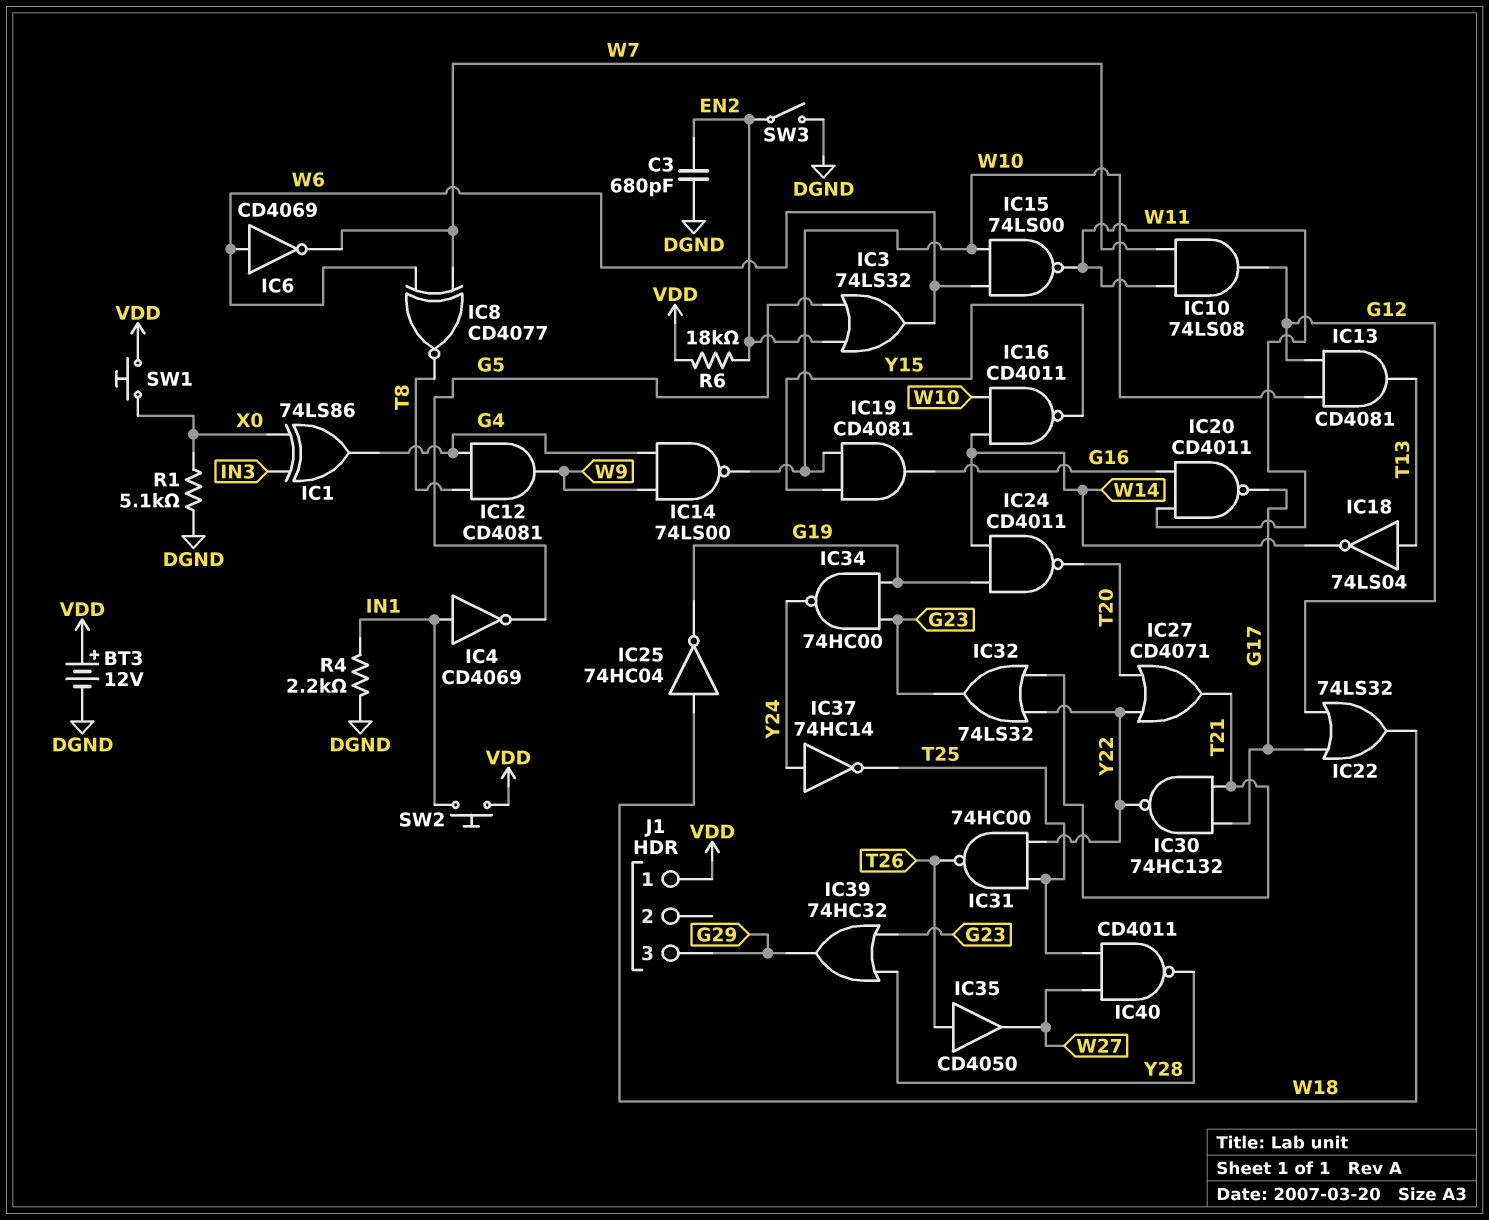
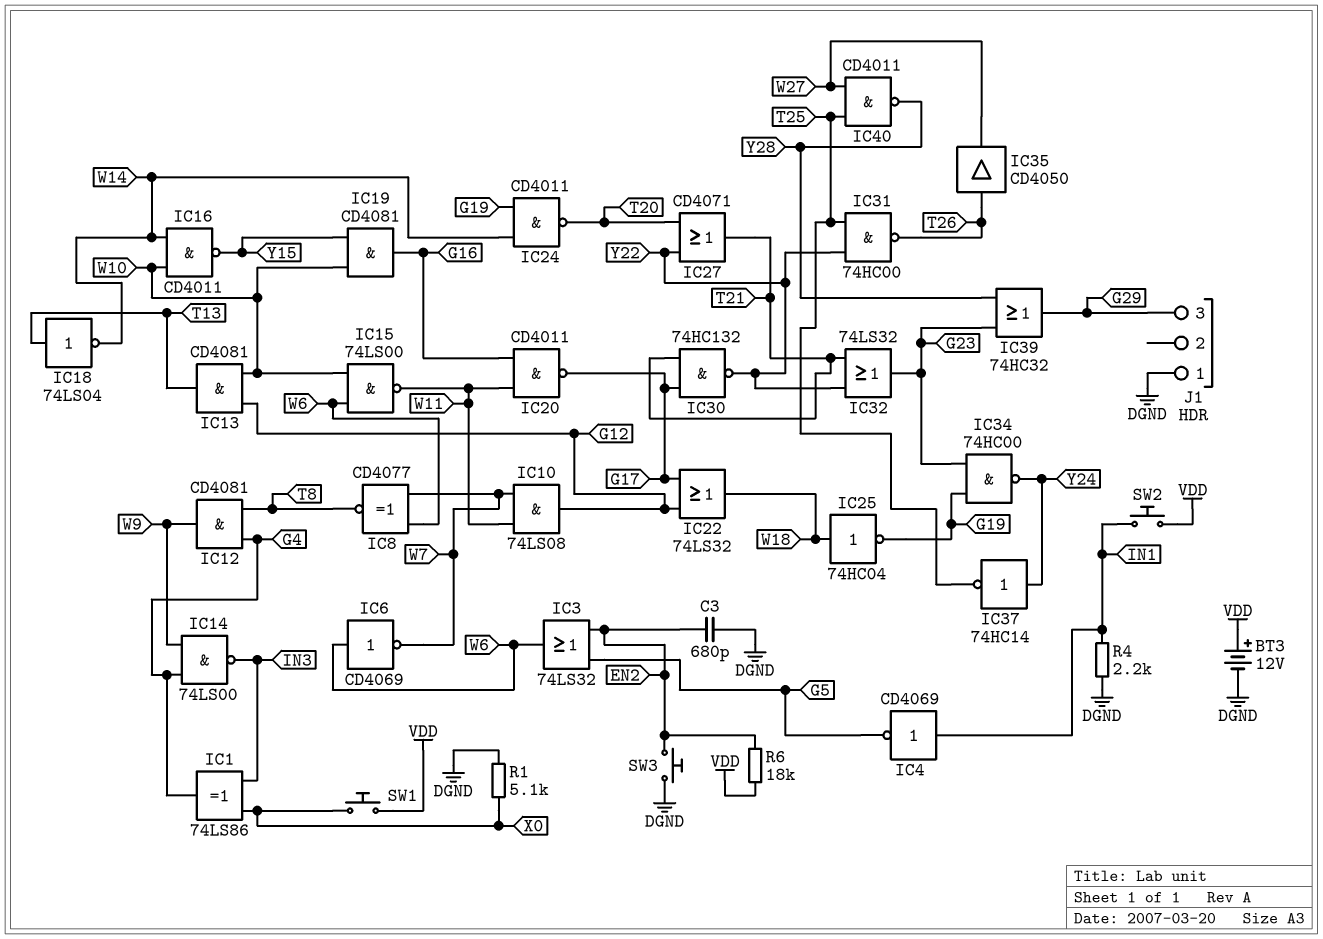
IC14: NAND 74LS00 (in G4, in W9, out W10) -> NAND 74LS00 (in G4, in W9, out IN3)
J1 pin 1: VDD -> DGND
SW3: switch (DGND, EN2) -> button (DGND, EN2)

